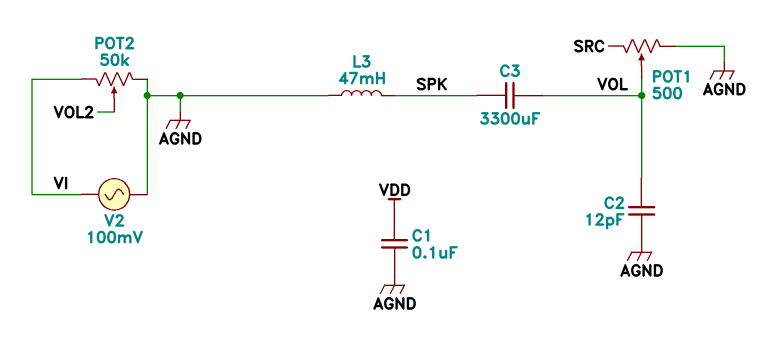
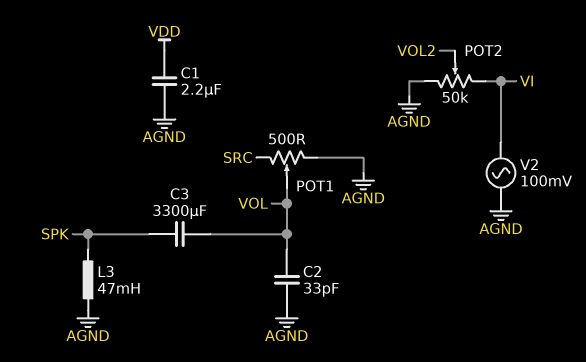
C1: 100nF (AGND, VDD) -> 2.2uF (AGND, VDD)
C2: 12pF (AGND, VOL) -> 33pF (AGND, VOL)

